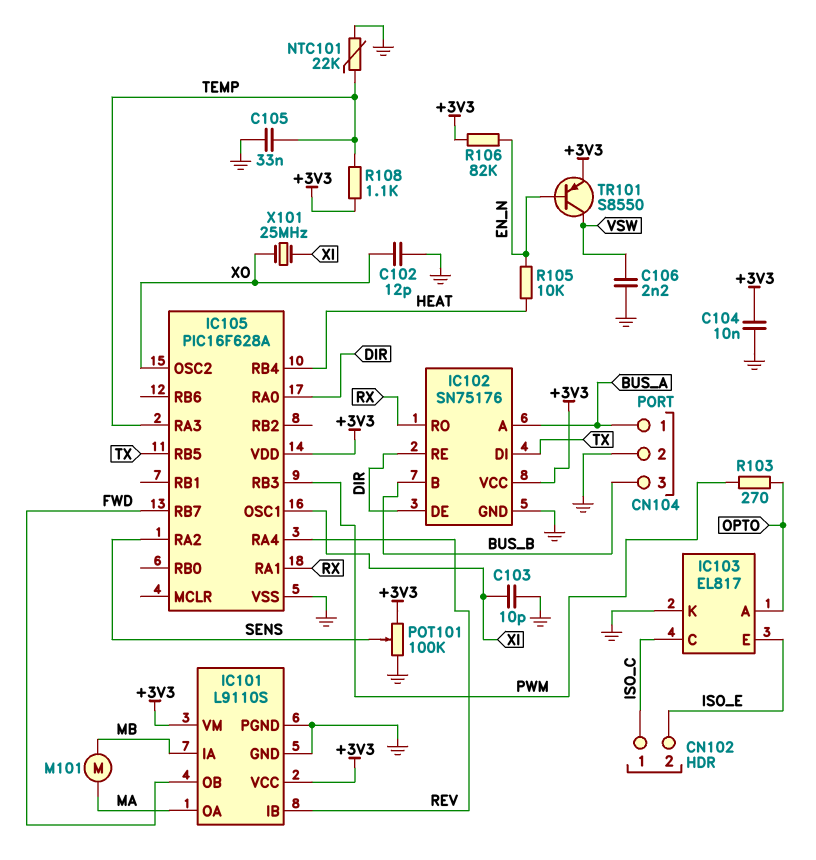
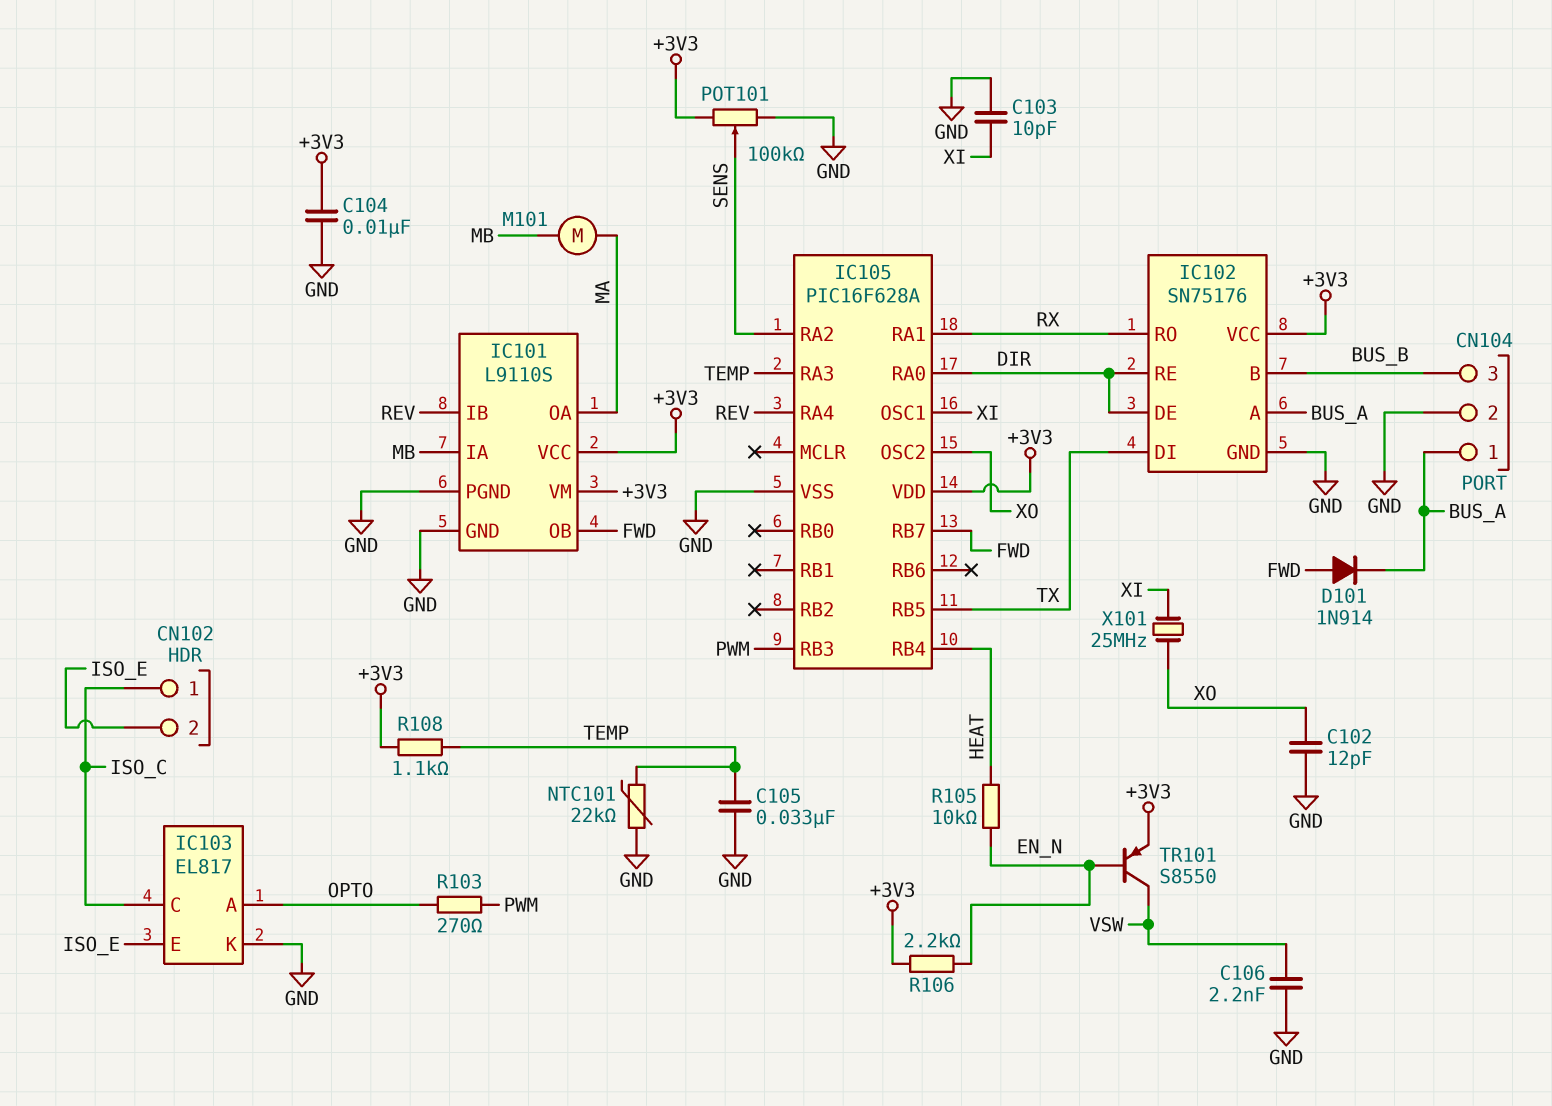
D101: none -> diode 1N914 (A FWD, K BUS_A)
R106: 82k (+3V3, EN_N) -> 2.2k (+3V3, EN_N)

